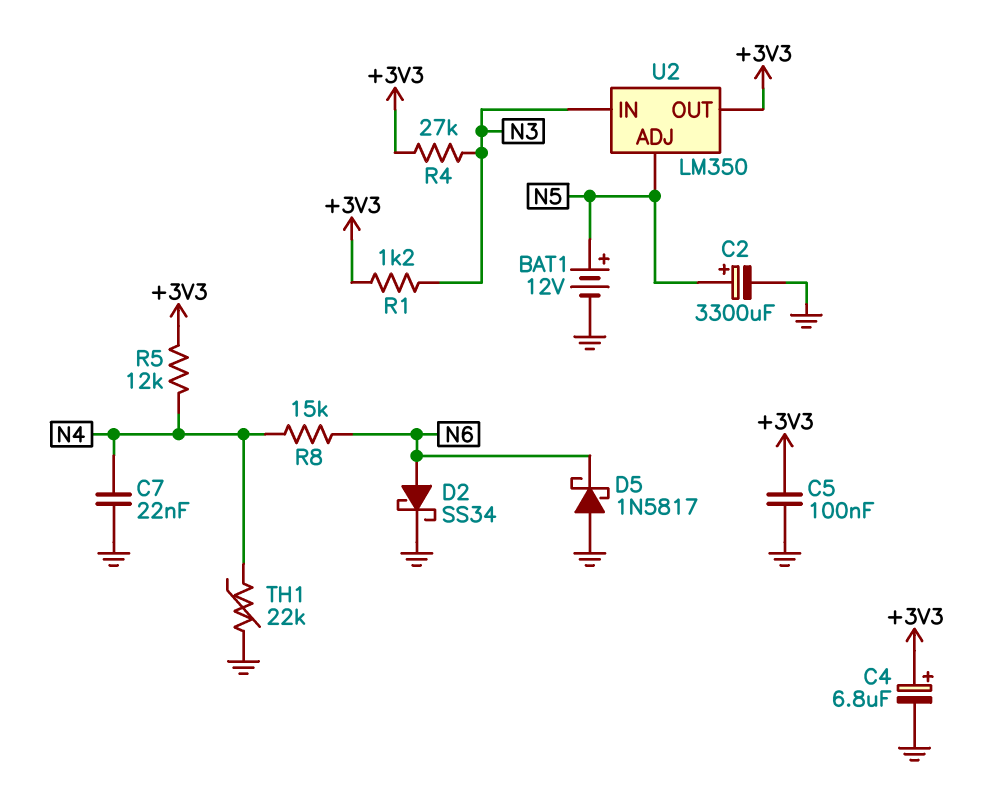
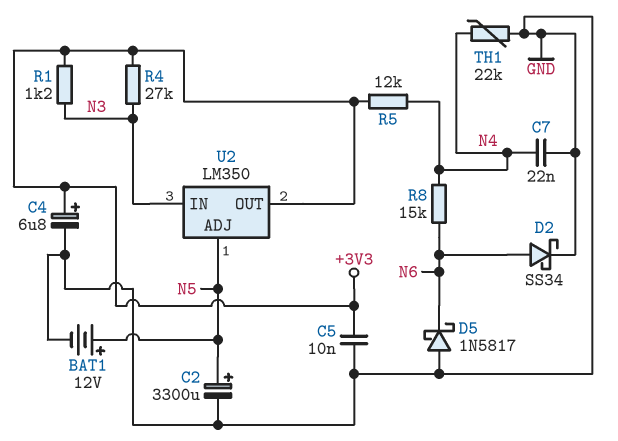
C5: 100nF (+3V3, GND) -> 10nF (+3V3, GND)

